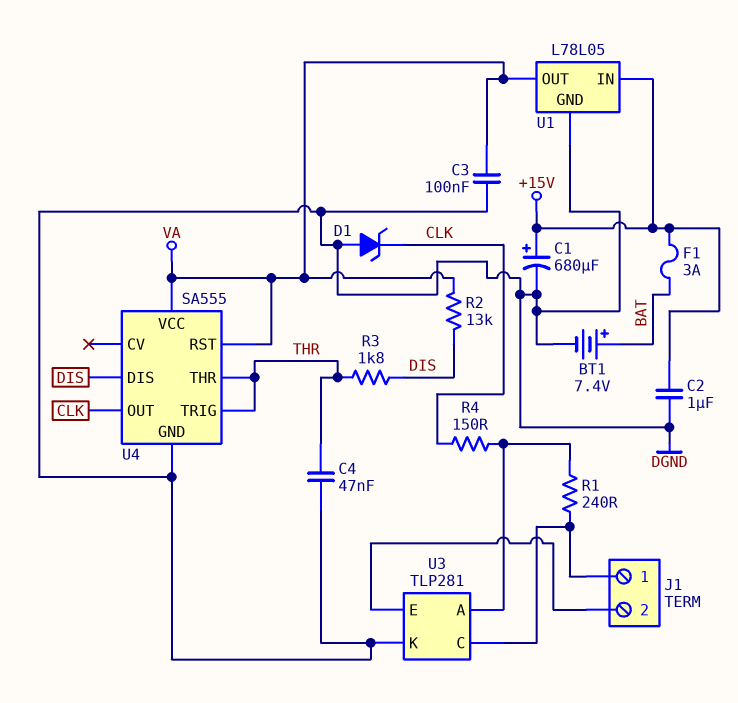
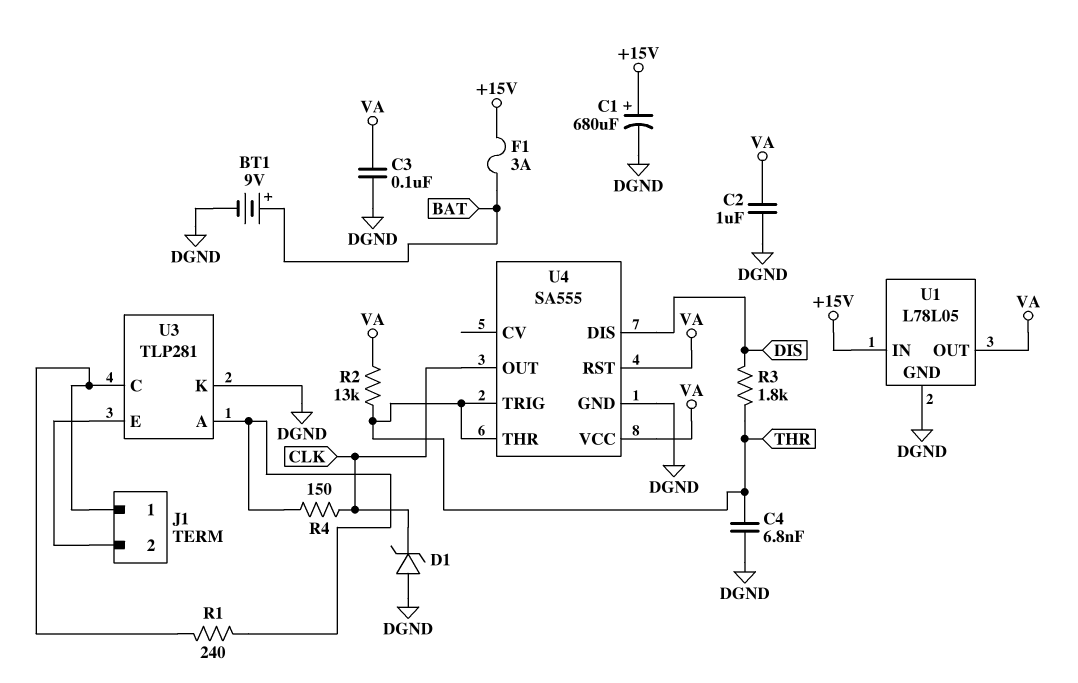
BT1: 7.4V (plus BAT, minus DGND) -> 9V (plus BAT, minus DGND)
C2: 1uF (+15V, DGND) -> 1uF (DGND, VA)
C4: 47nF (DGND, THR) -> 6.8nF (DGND, THR)
R2: 13k (DIS, VA) -> 13k (THR, VA)

